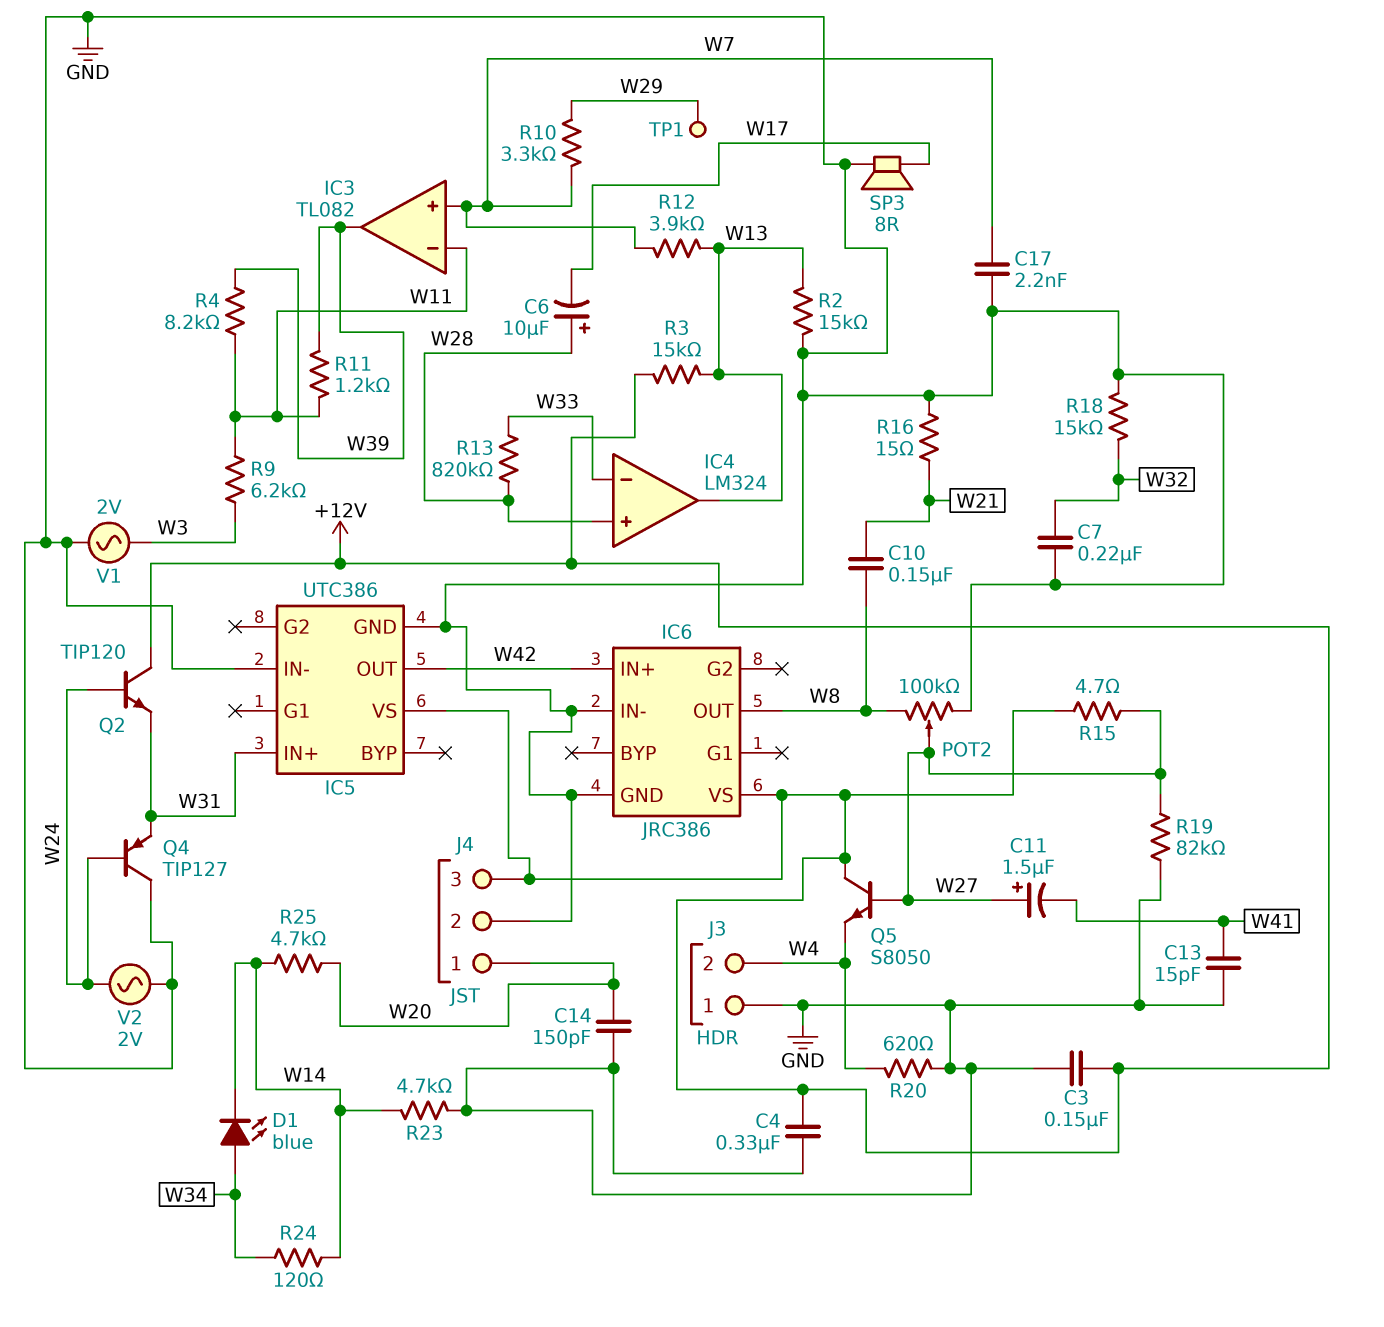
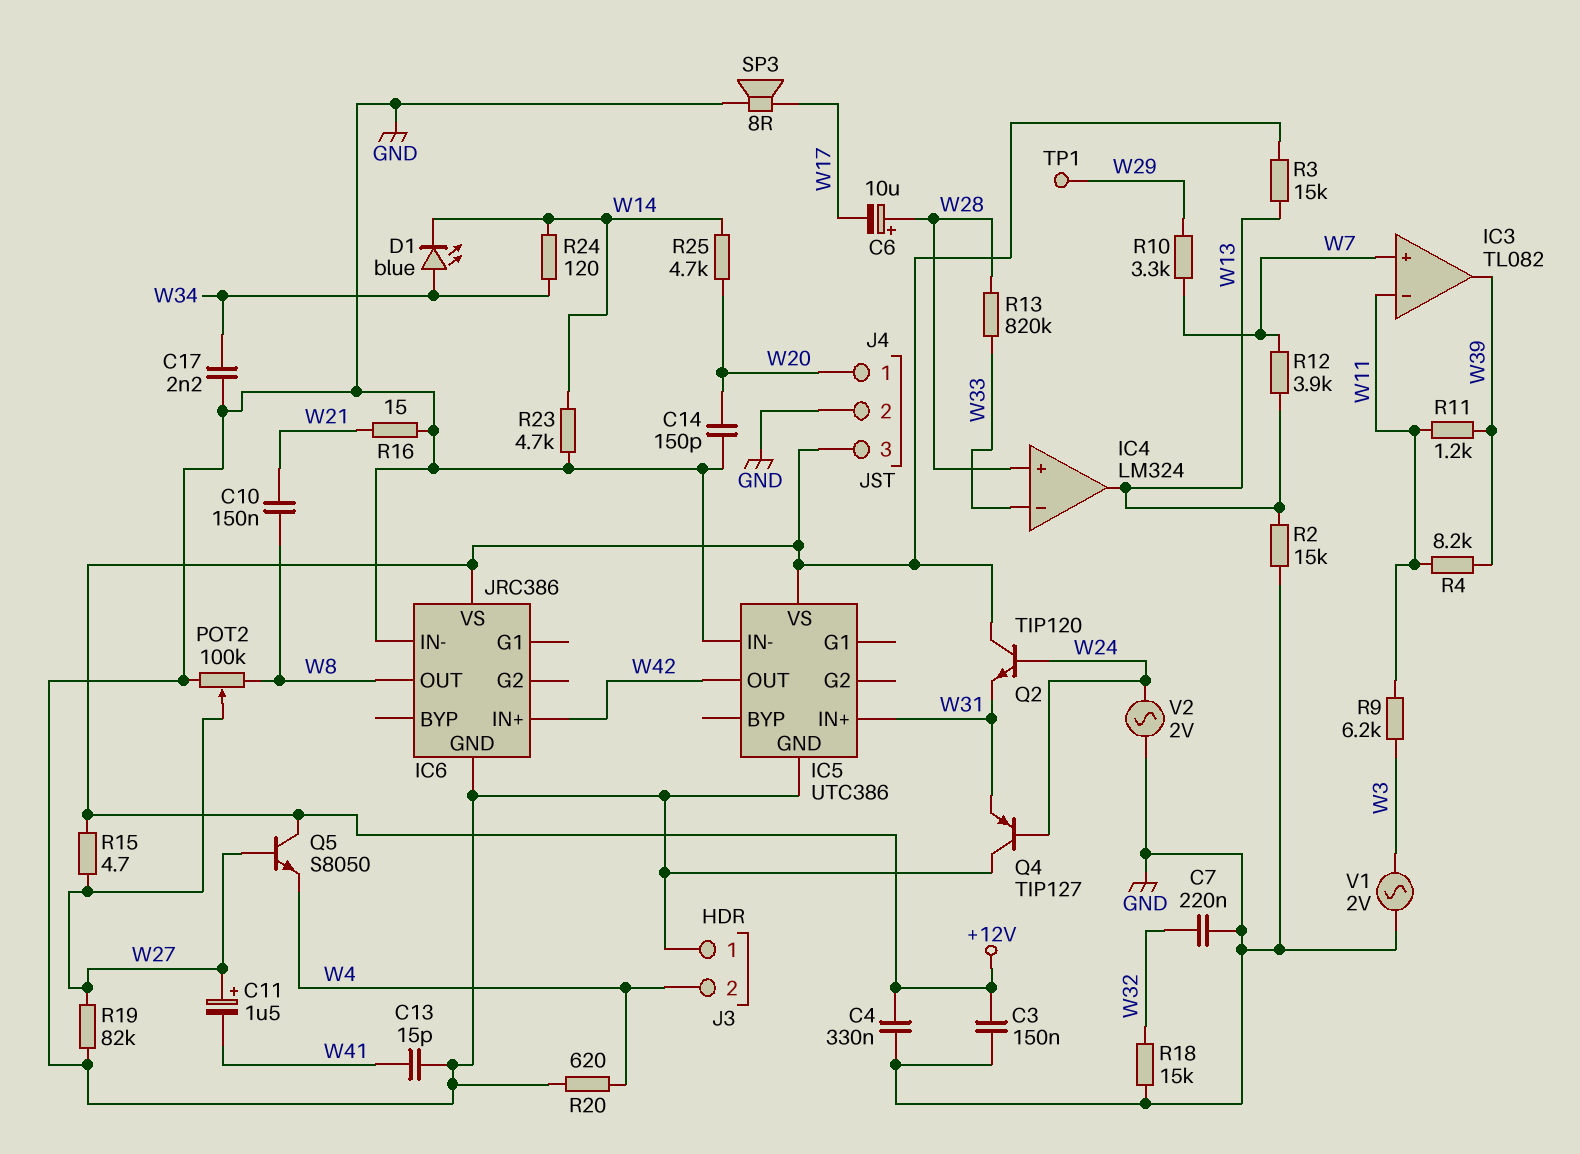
C17: 2.2nF (GND, W7) -> 2.2nF (GND, W34)

